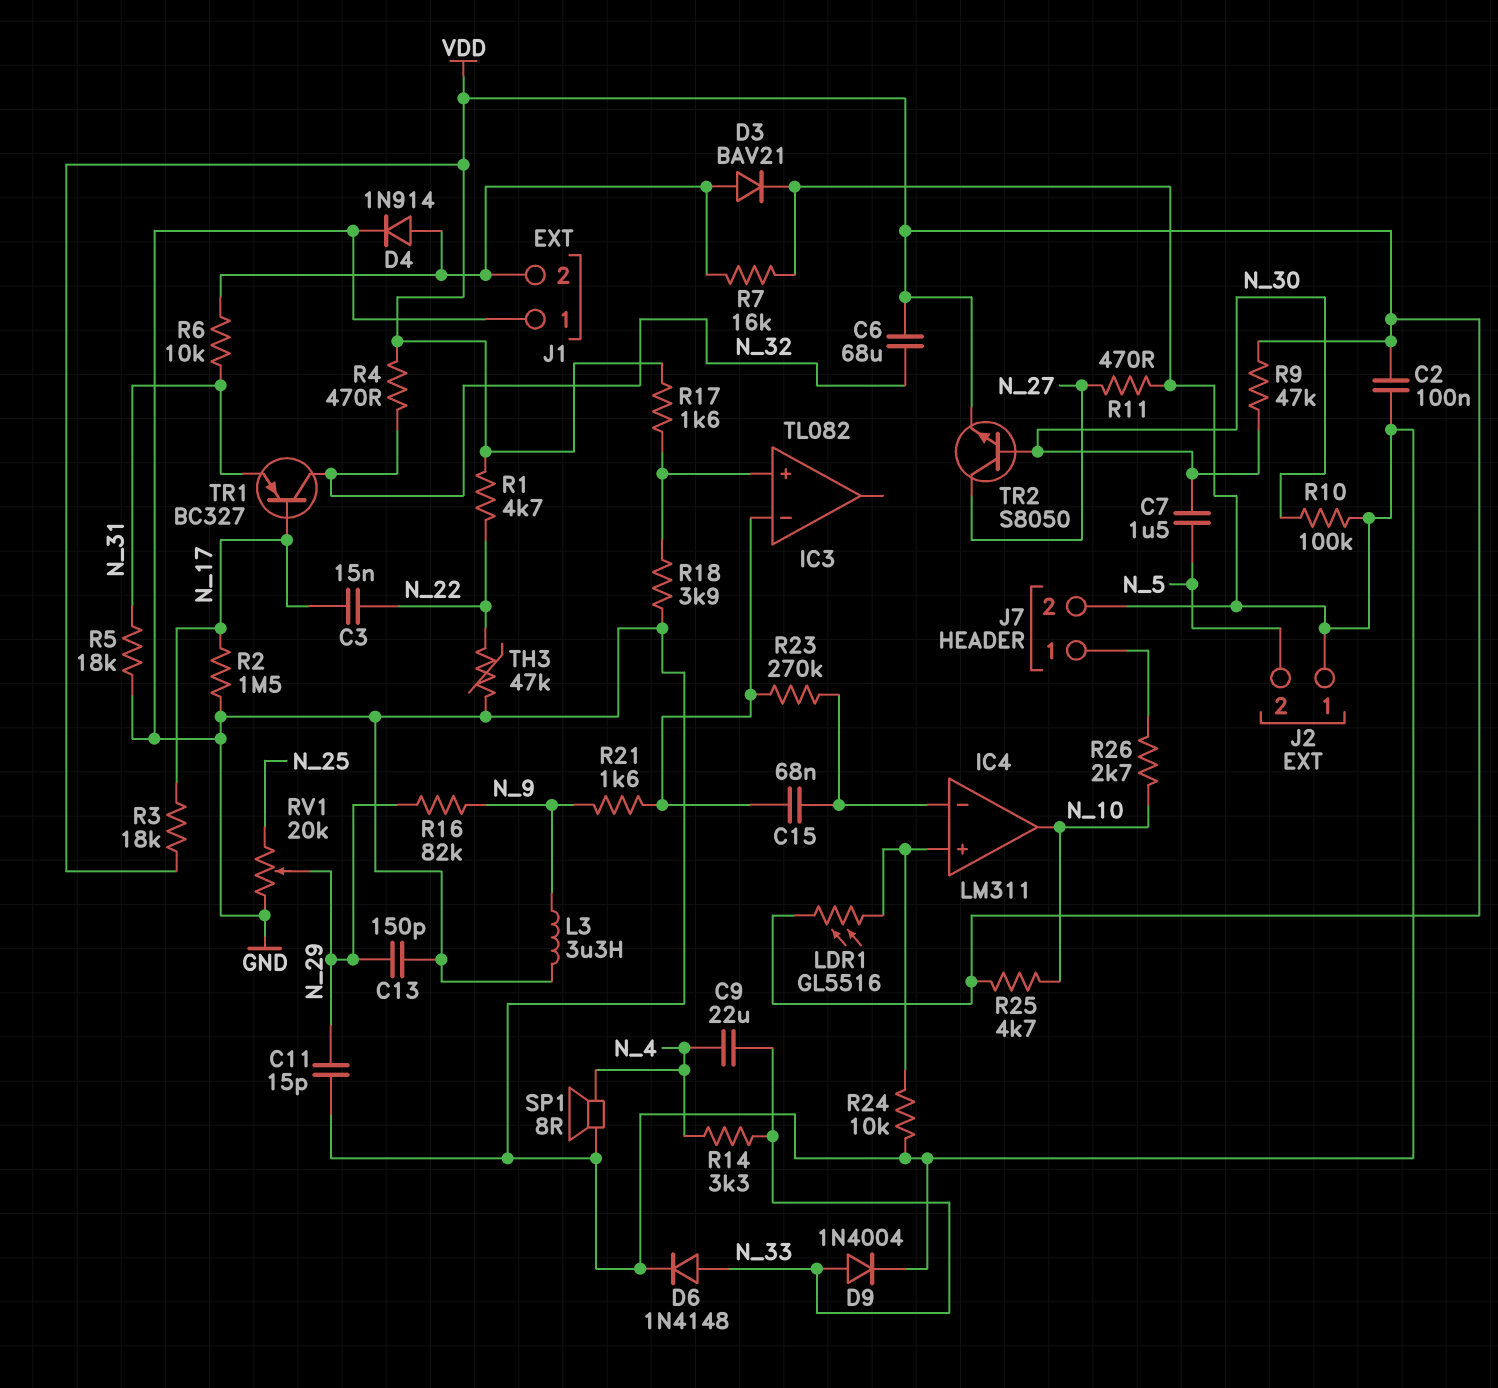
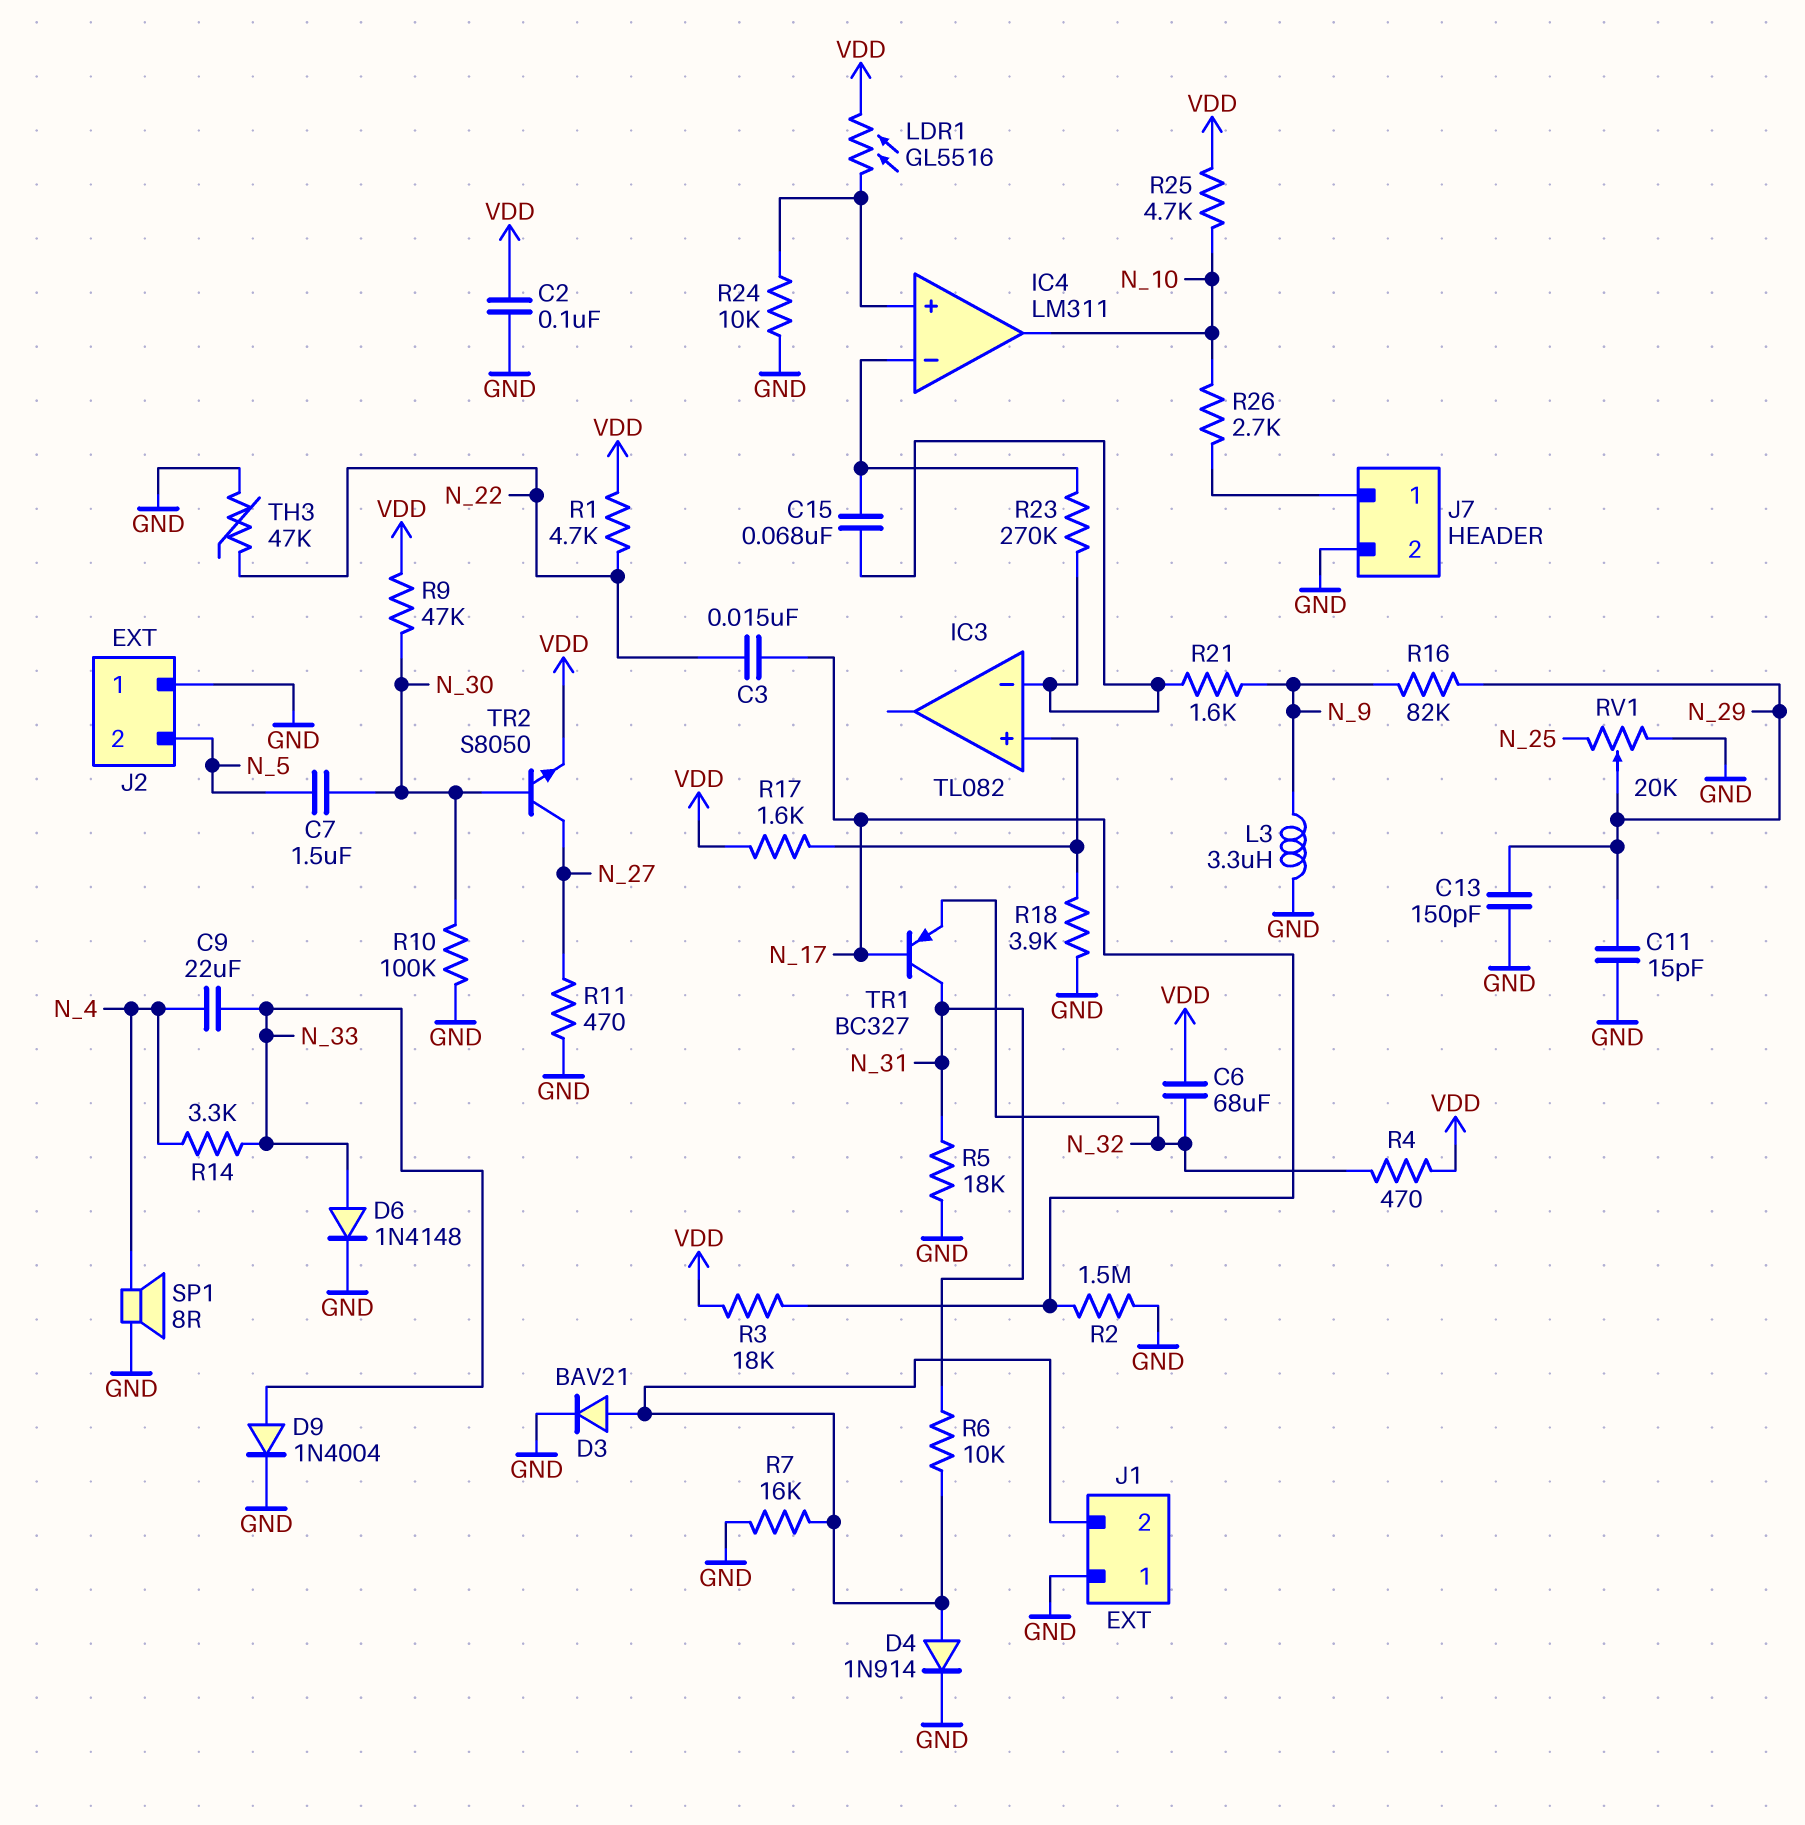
TR1: PNP BC327 (B N_17, C N_32, E N_31) -> PNP BC327 (B N_17, C N_31, E N_32)

